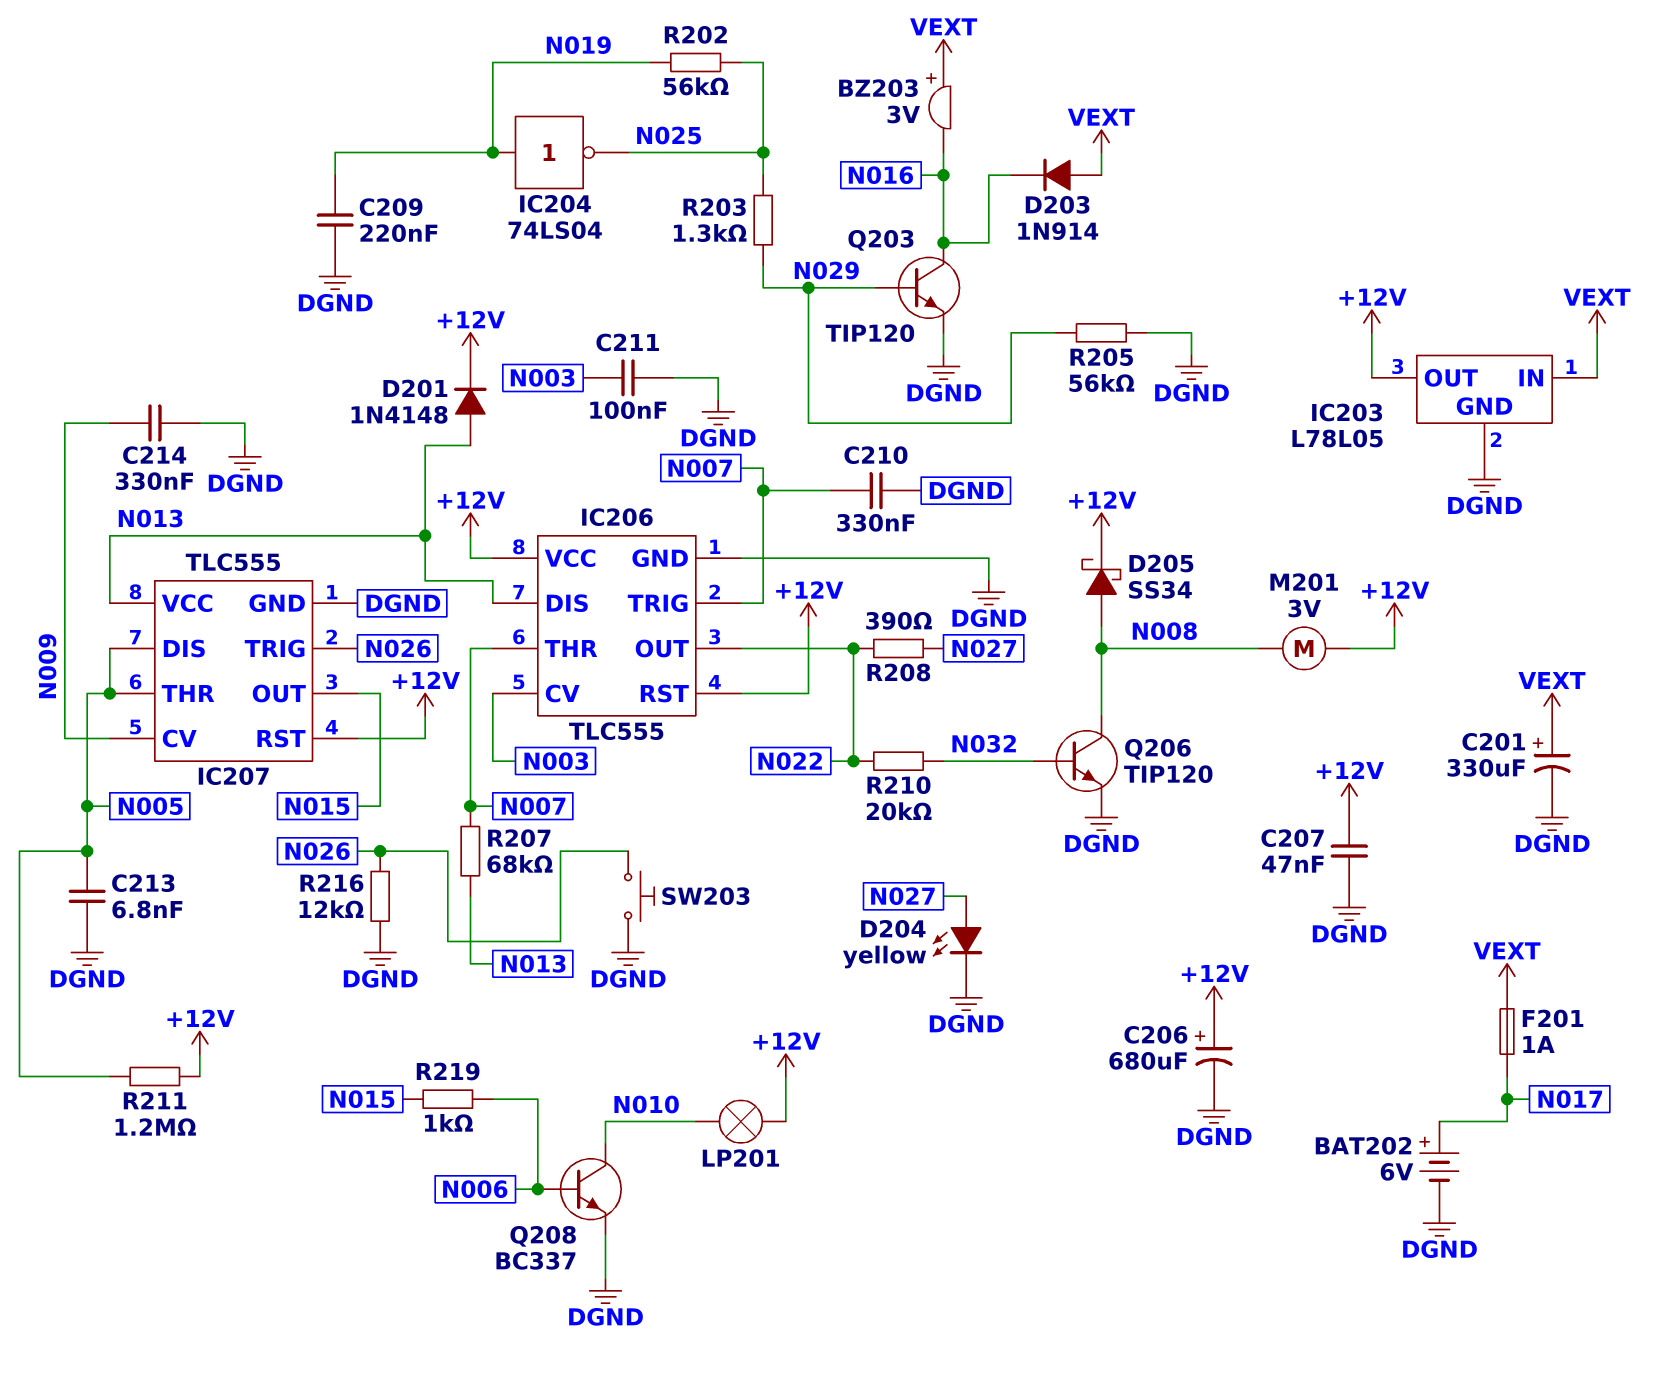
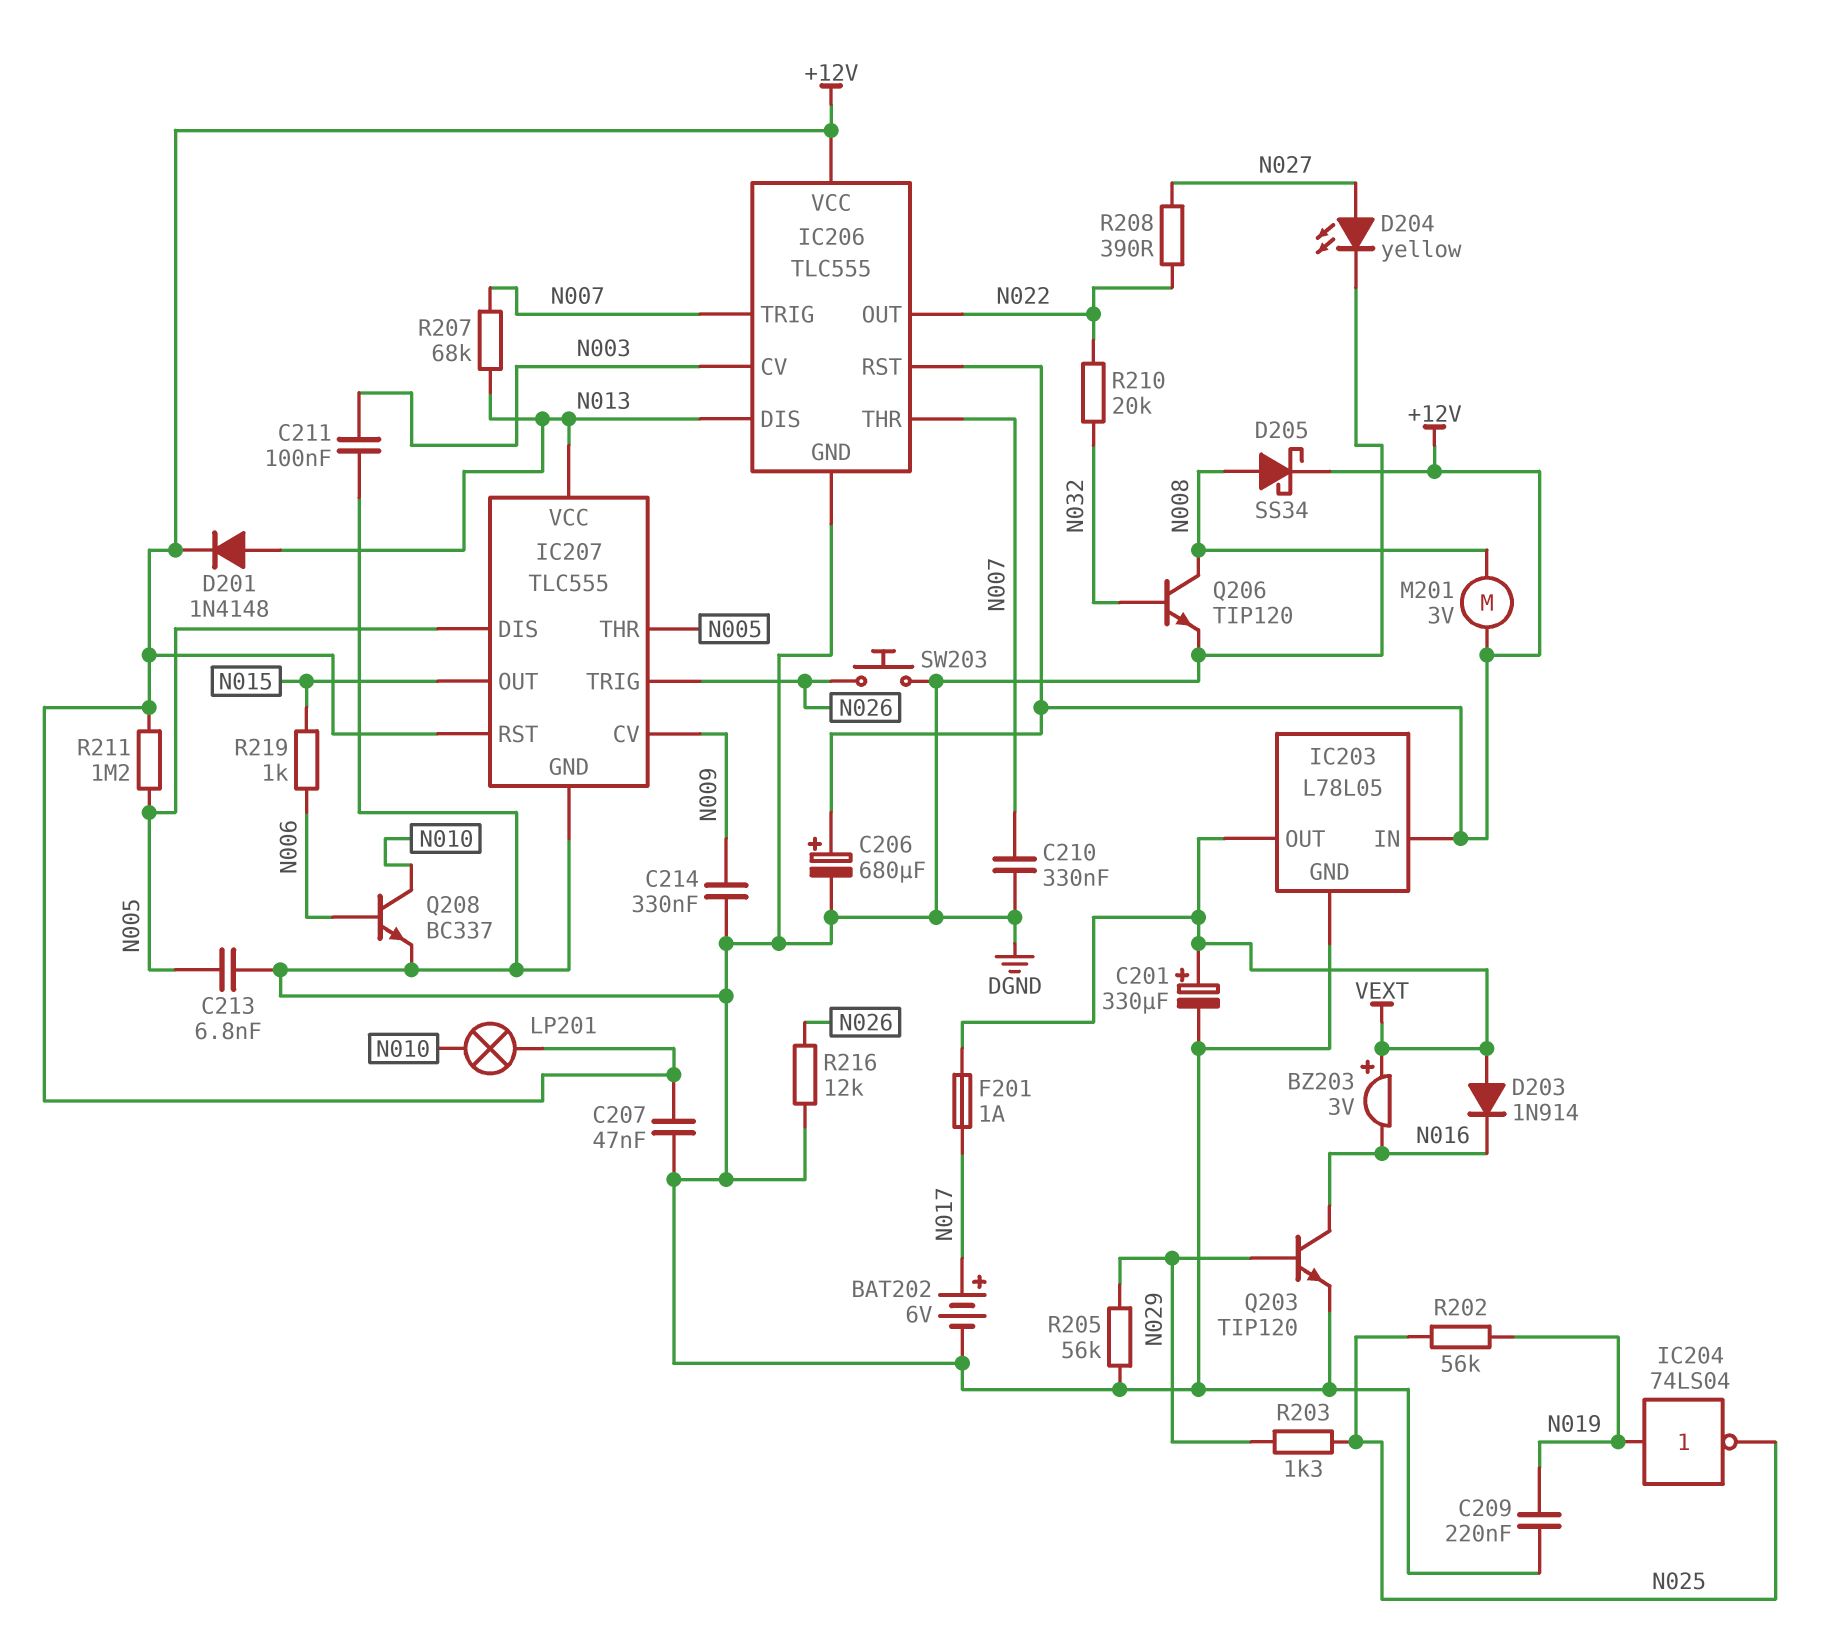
IC203 pin IN: VEXT -> +12V
IC203 pin OUT: +12V -> VEXT

